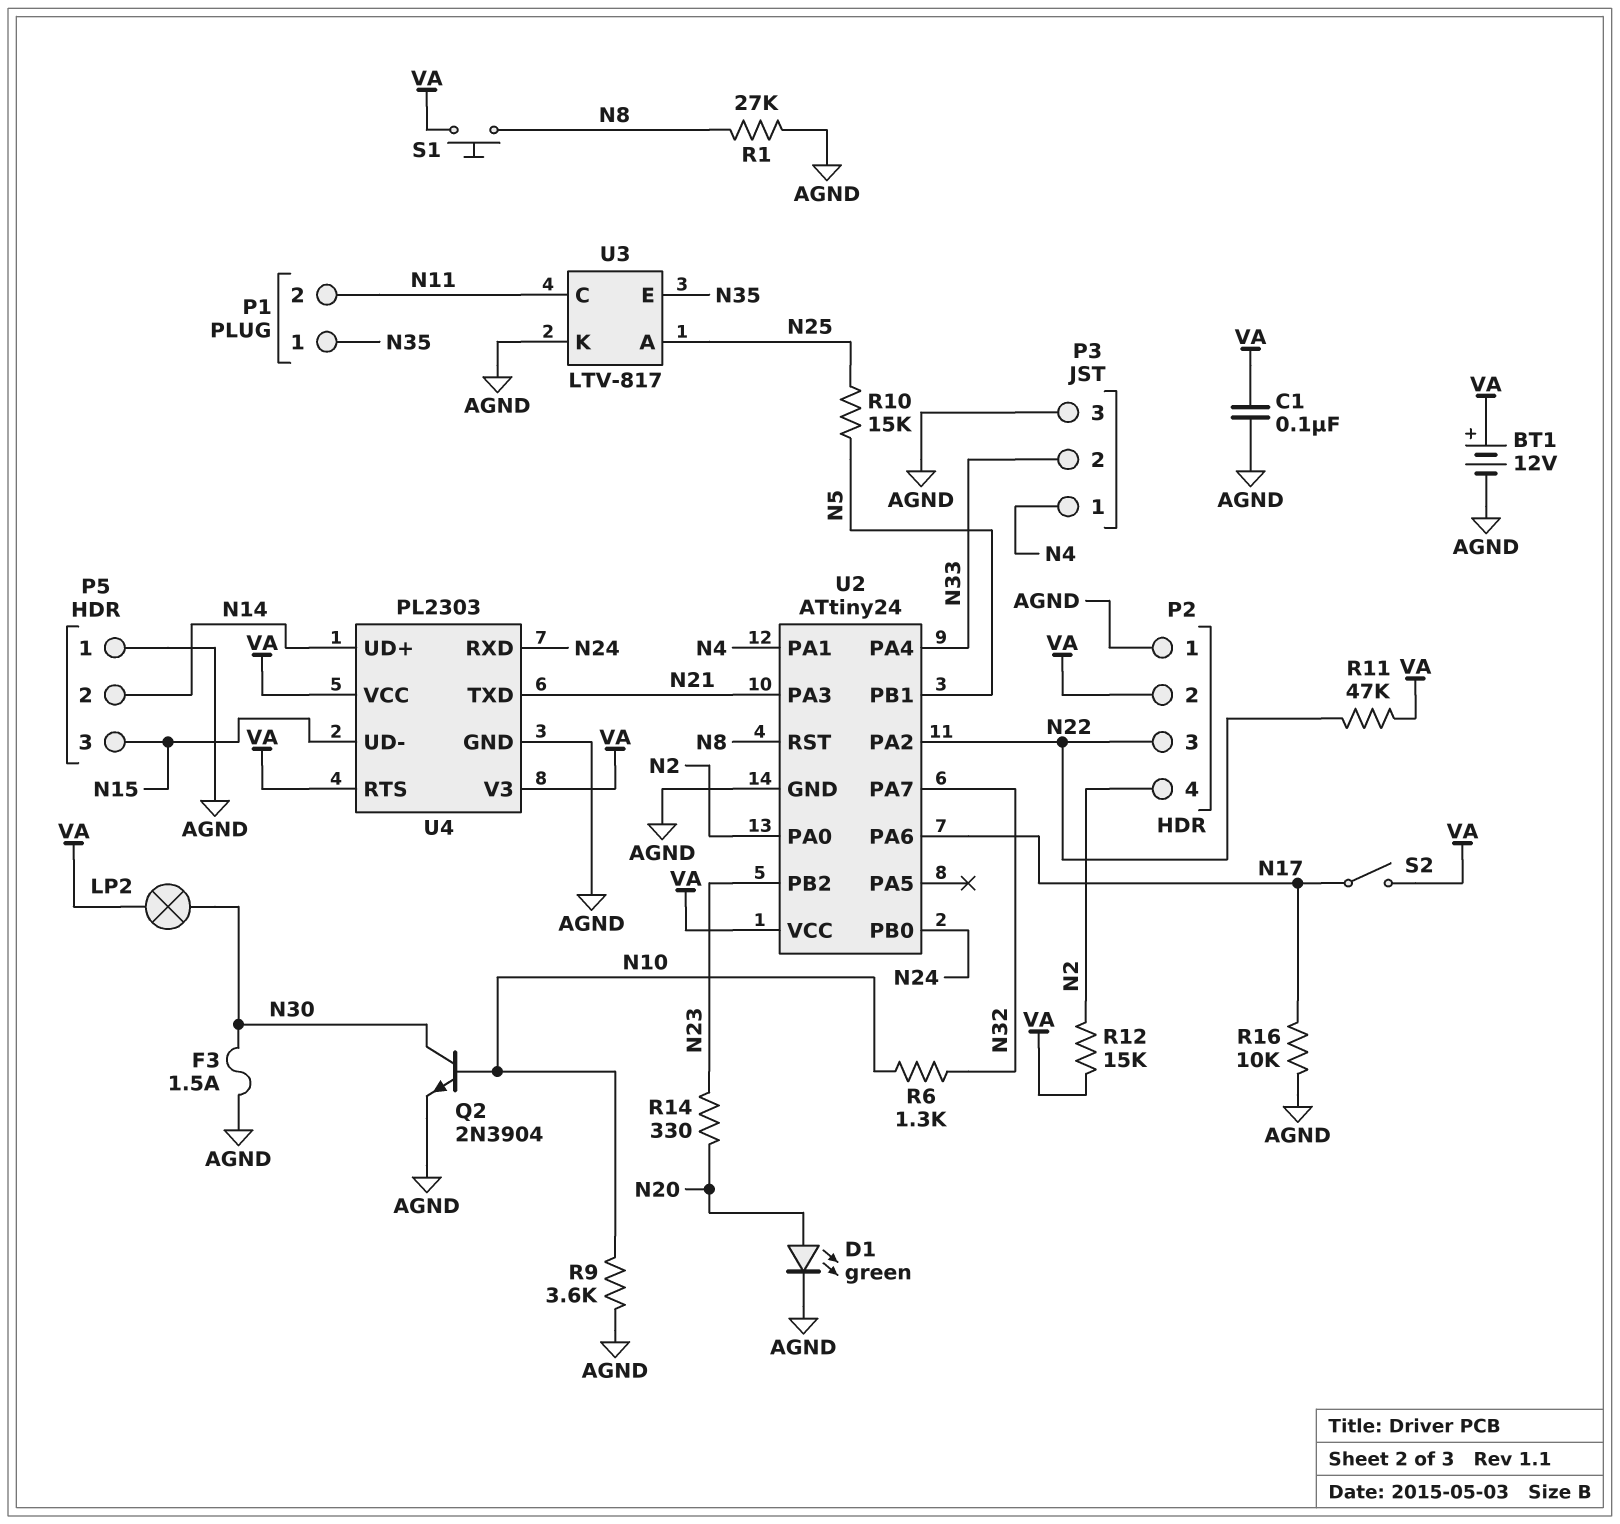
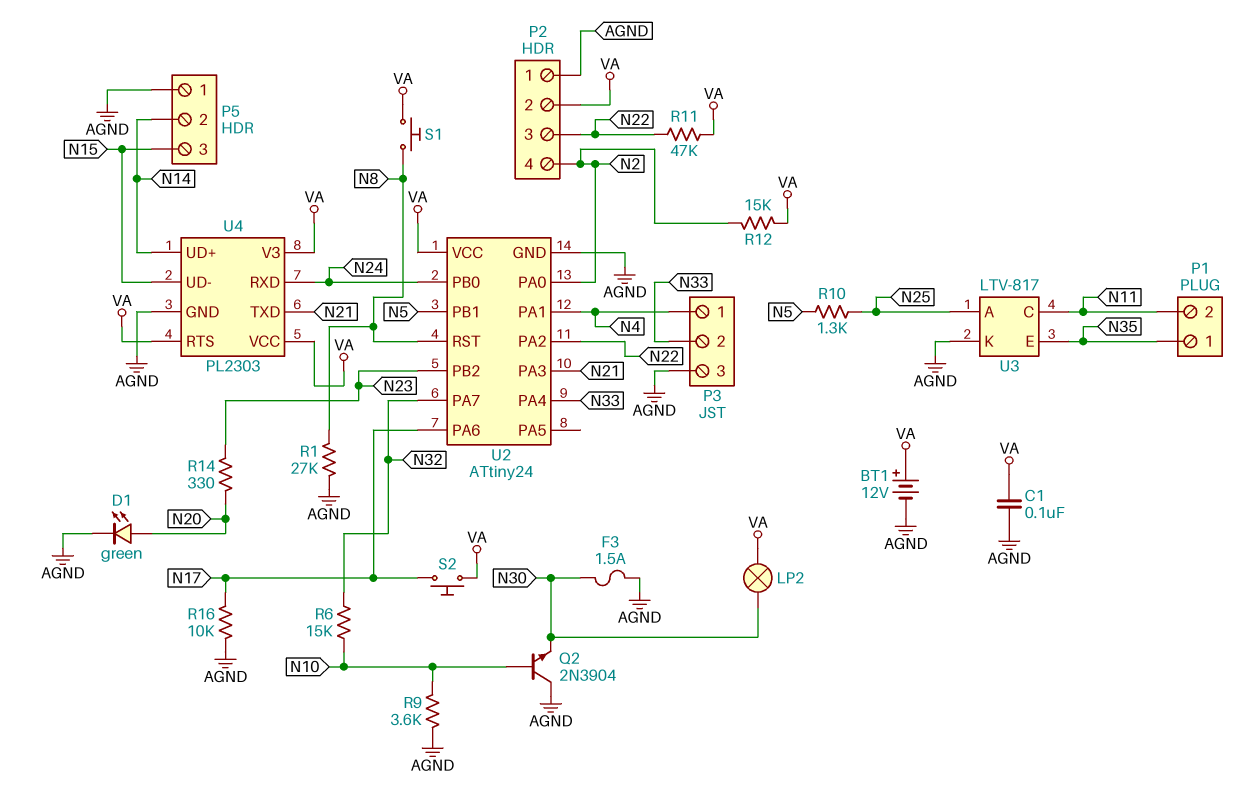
Q2: NPN 2N3904 (B N10, C N30, E AGND) -> NPN 2N3904 (B N10, C AGND, E N30)
R6: 1.3k (N10, N32) -> 15k (N10, N32)
R10: 15k (N5, N25) -> 1.3k (N5, N25)
S2: switch (N17, VA) -> button (N17, VA)

